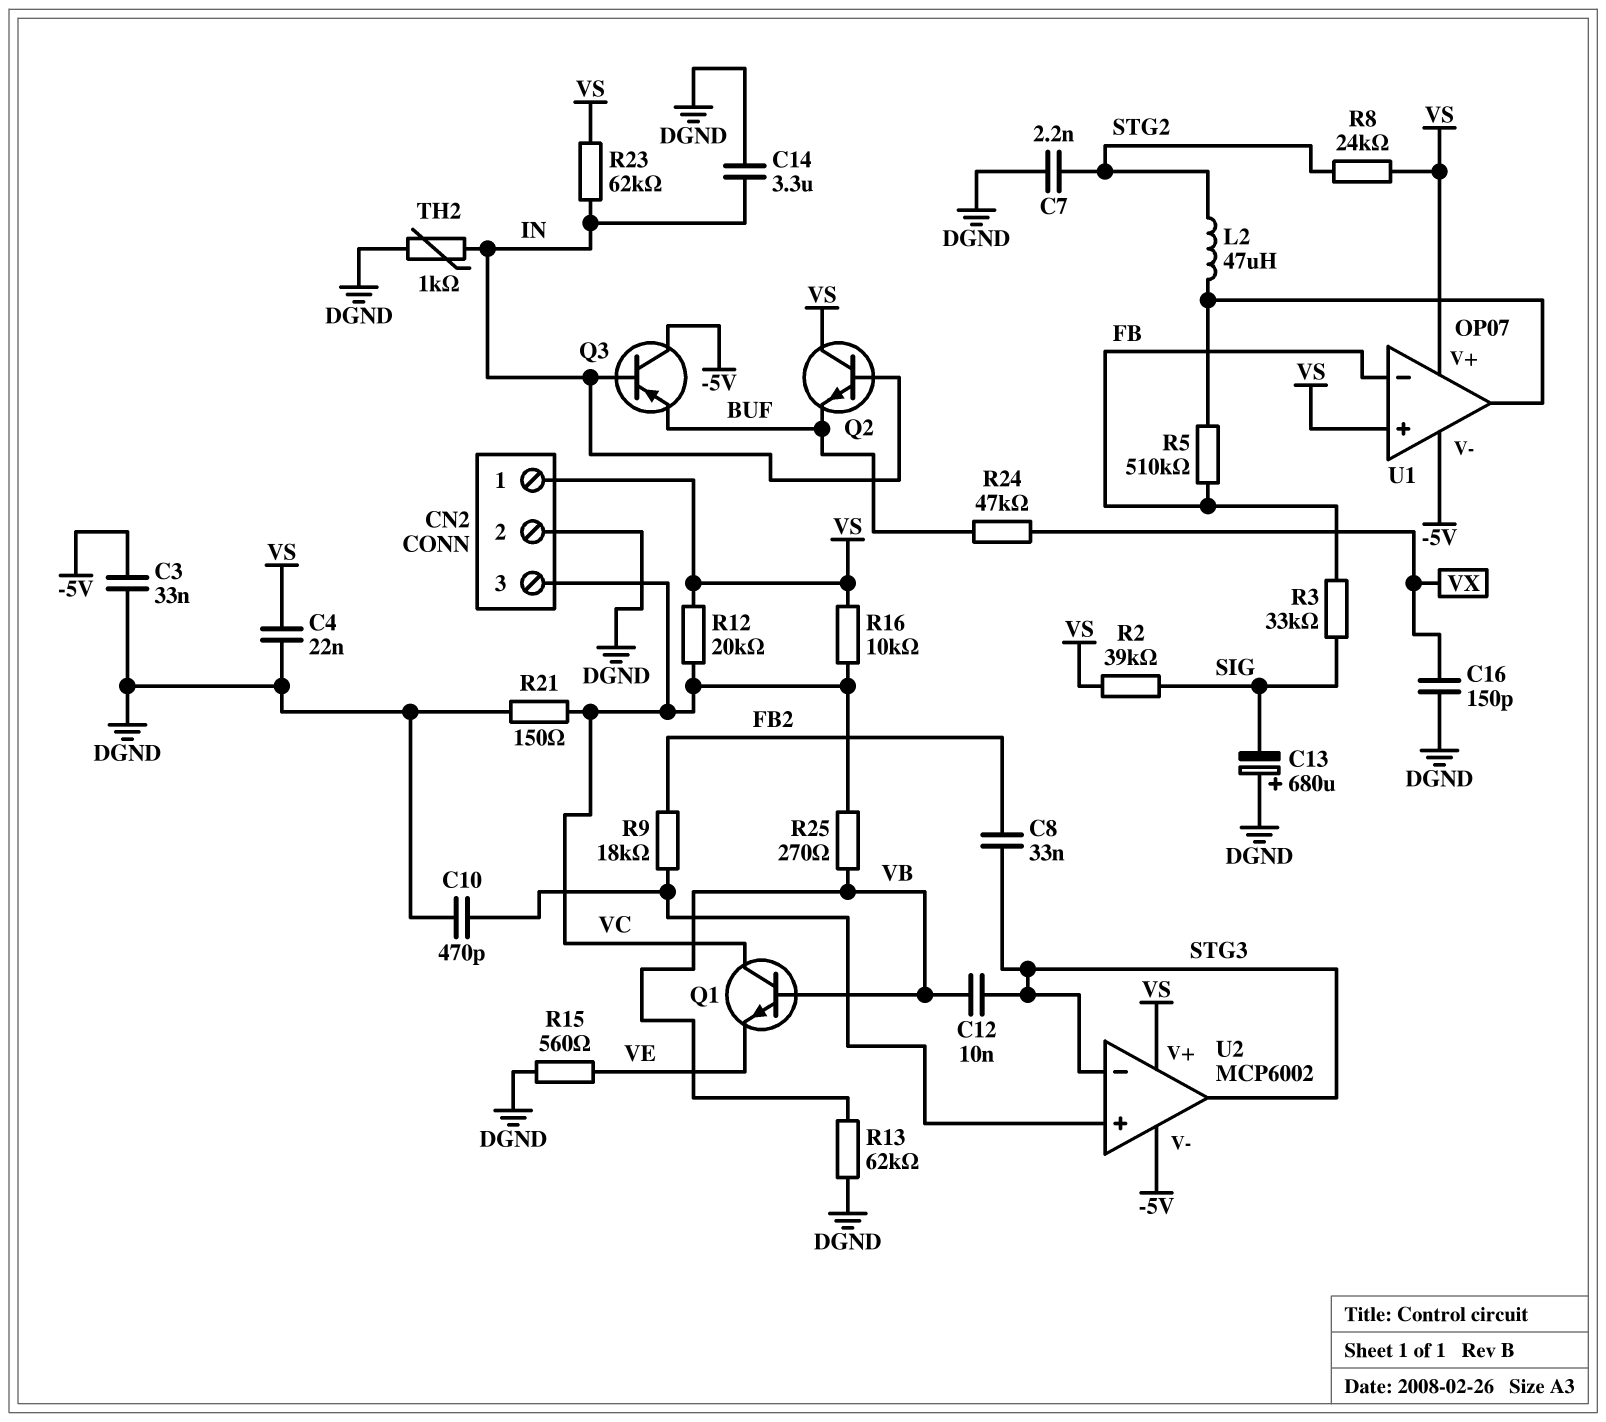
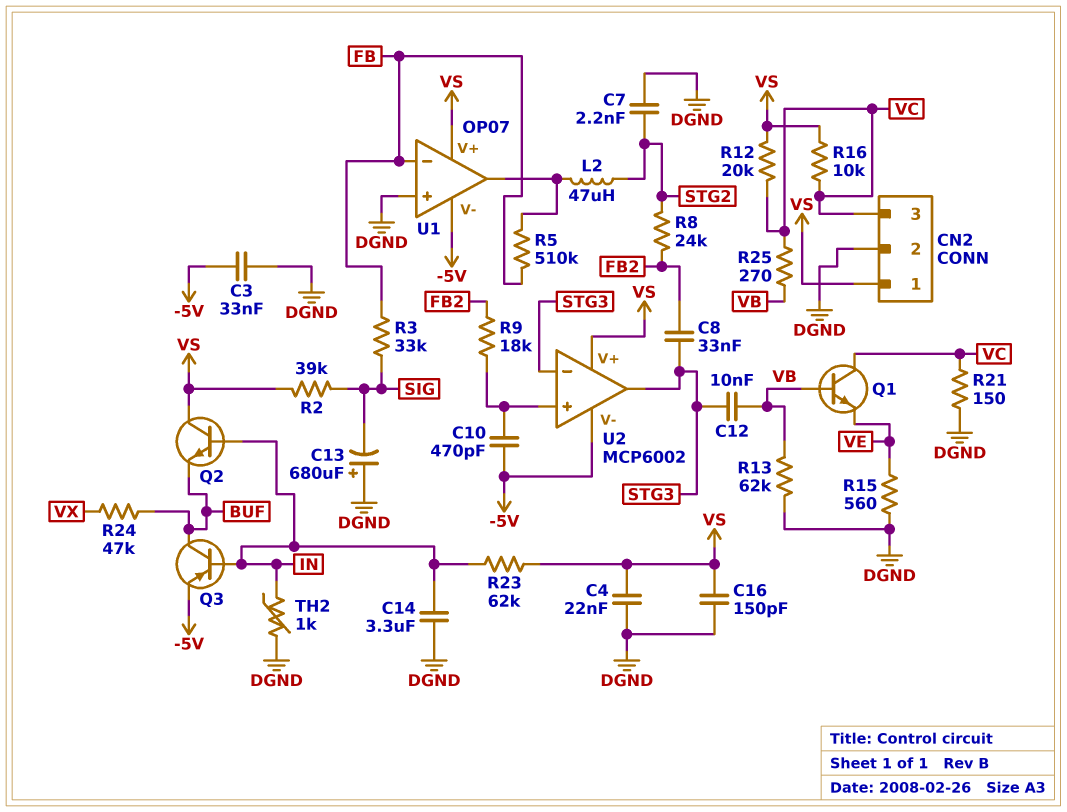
C10: 470pF (DGND, U2/in+) -> 470pF (-5V, U2/in+)
C16: 150pF (DGND, VX) -> 150pF (DGND, VS)
Q3: PNP (B IN, C -5V, E BUF) -> PNP (B IN, C BUF, E -5V)
R8: 24k (STG2, VS) -> 24k (FB2, STG2)
U1 pin in+: VS -> DGND

